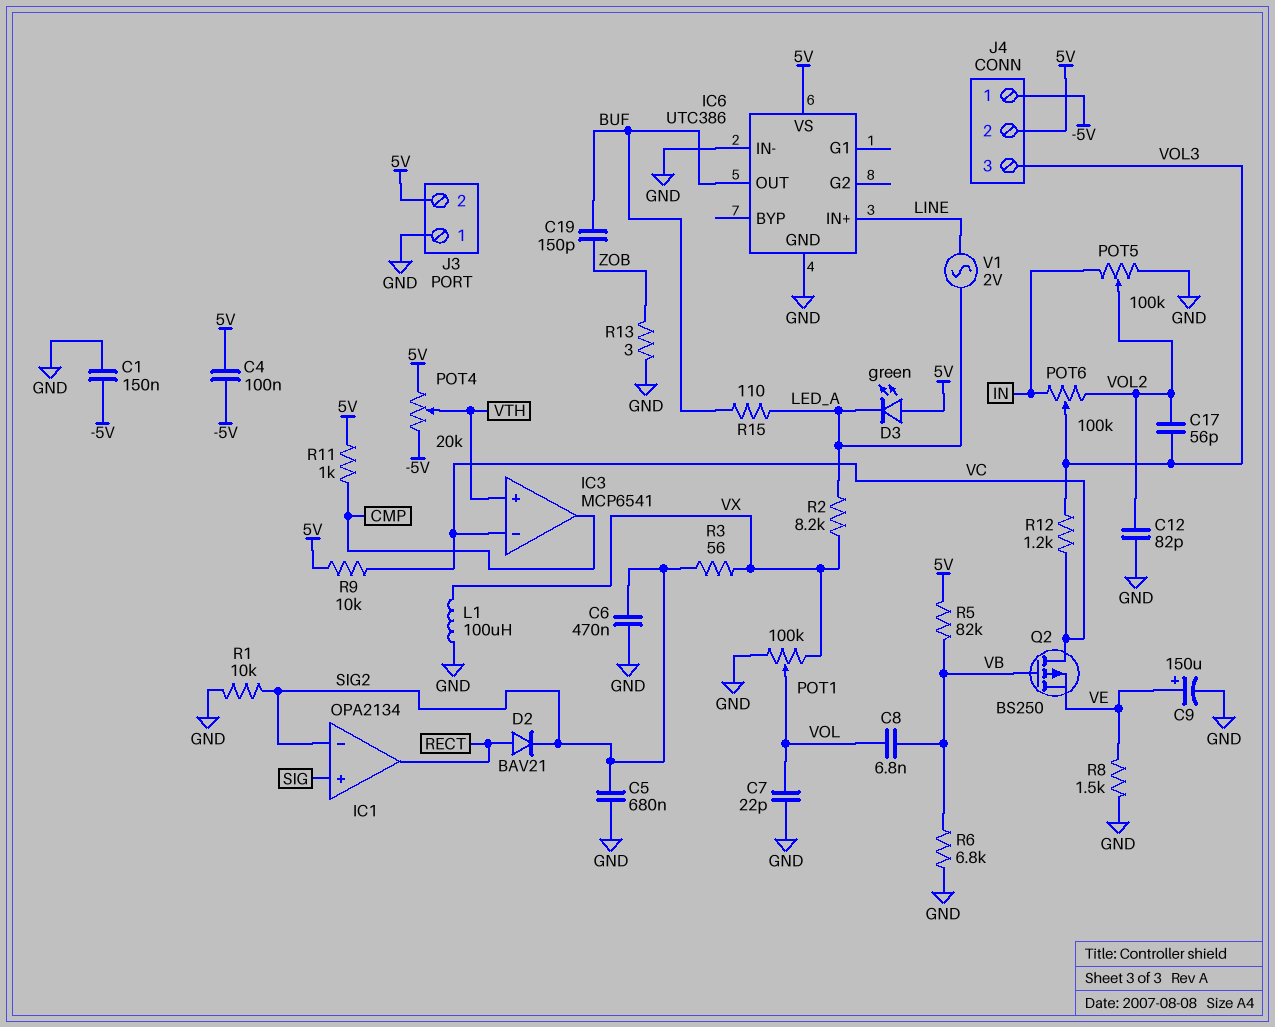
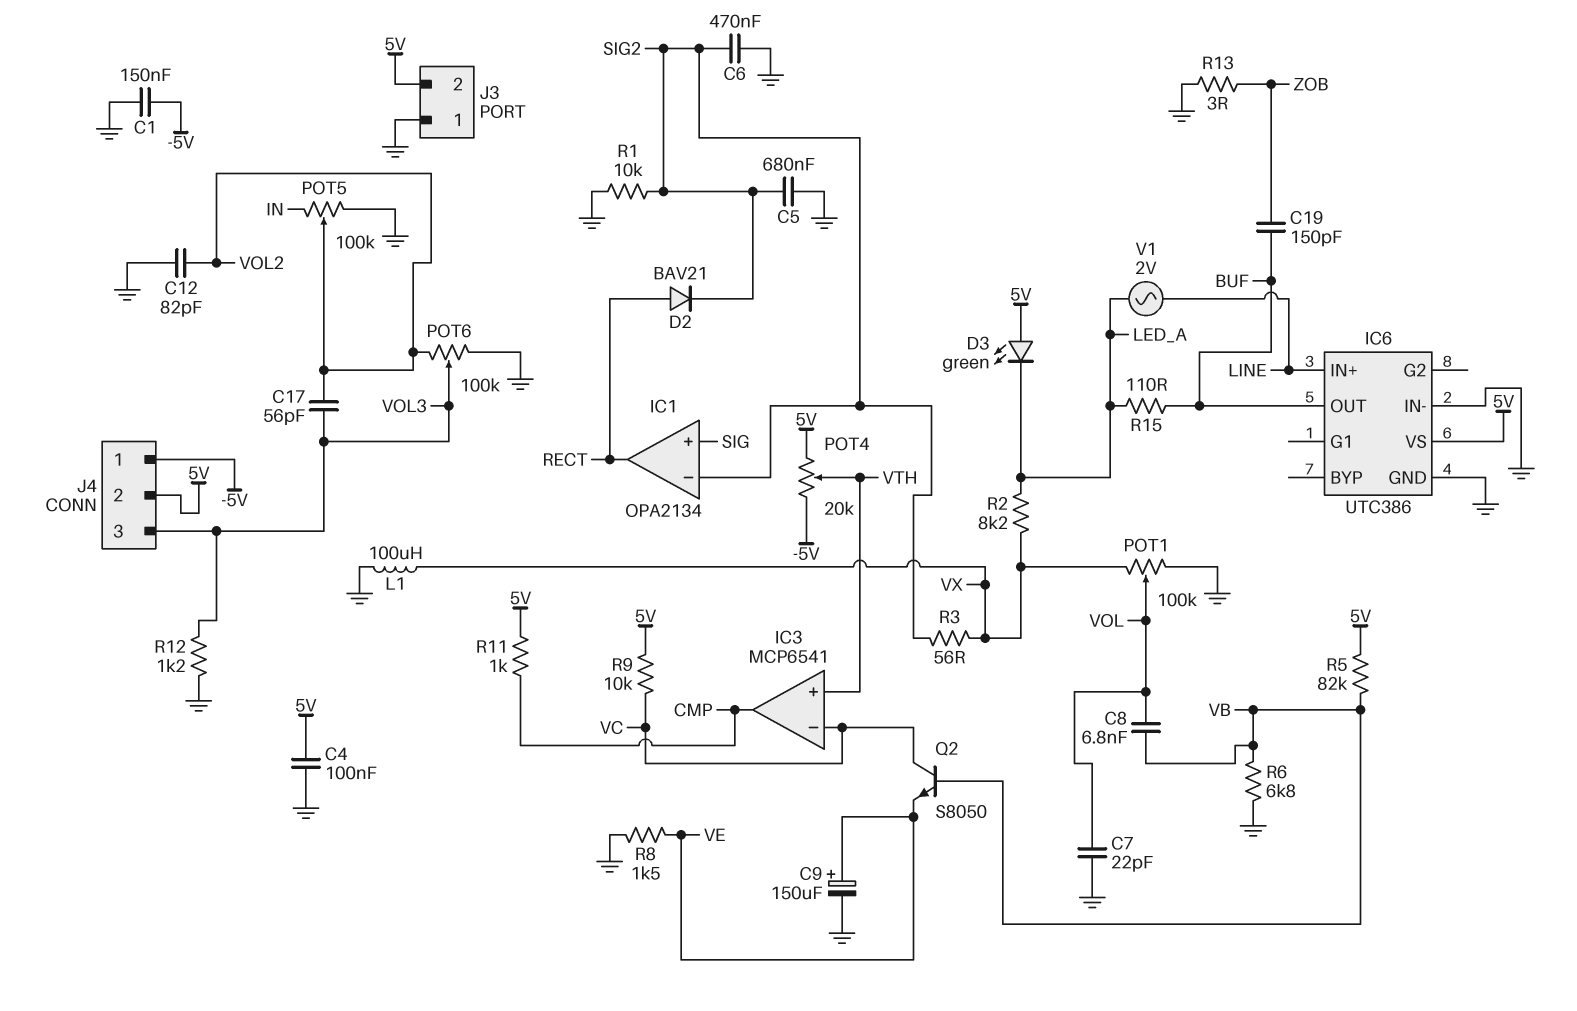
C4: 100nF (-5V, 5V) -> 100nF (5V, GND)
POT6: 100k (IN, VOL2, wiper VOL3) -> 100k (GND, VOL2, wiper VOL3)
Q2: PMOS BS250 (G VB, D VC, S VE) -> NPN S8050 (B VB, C VC, E VE)
R12: 1.2k (VC, VOL3) -> 1.2k (GND, VOL3)

